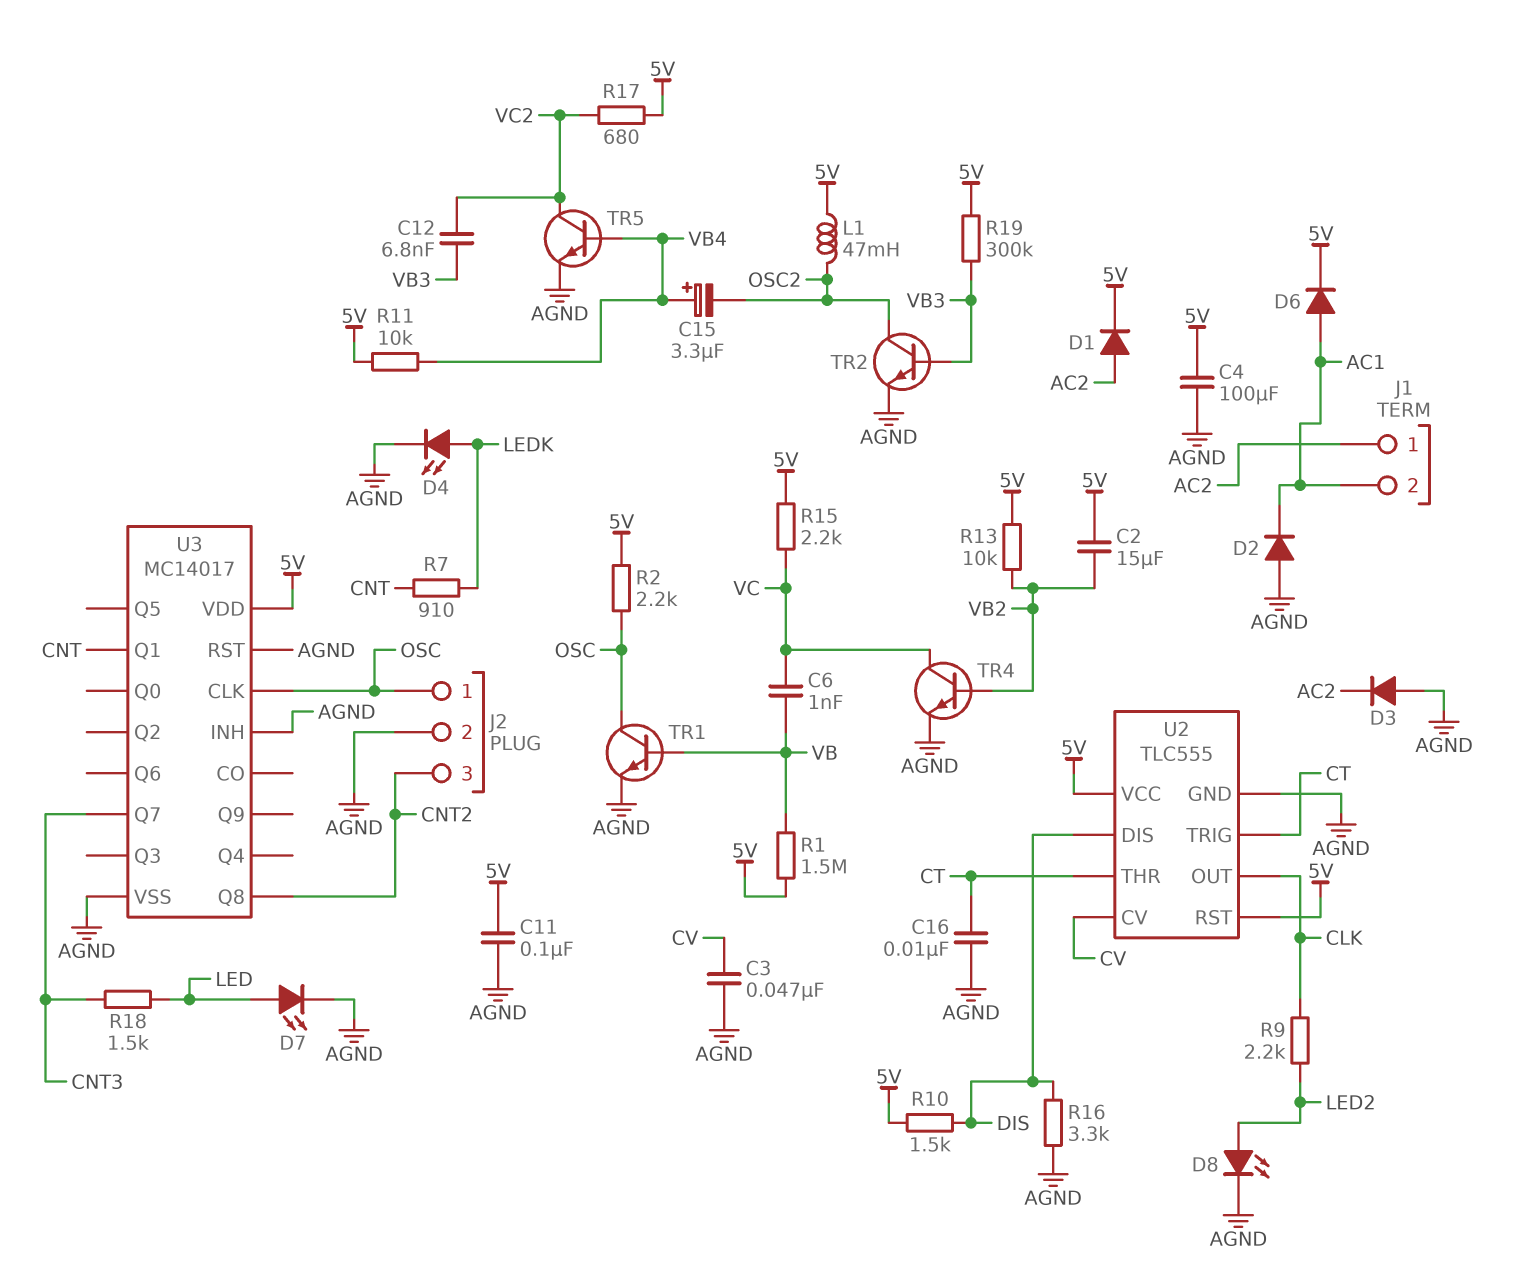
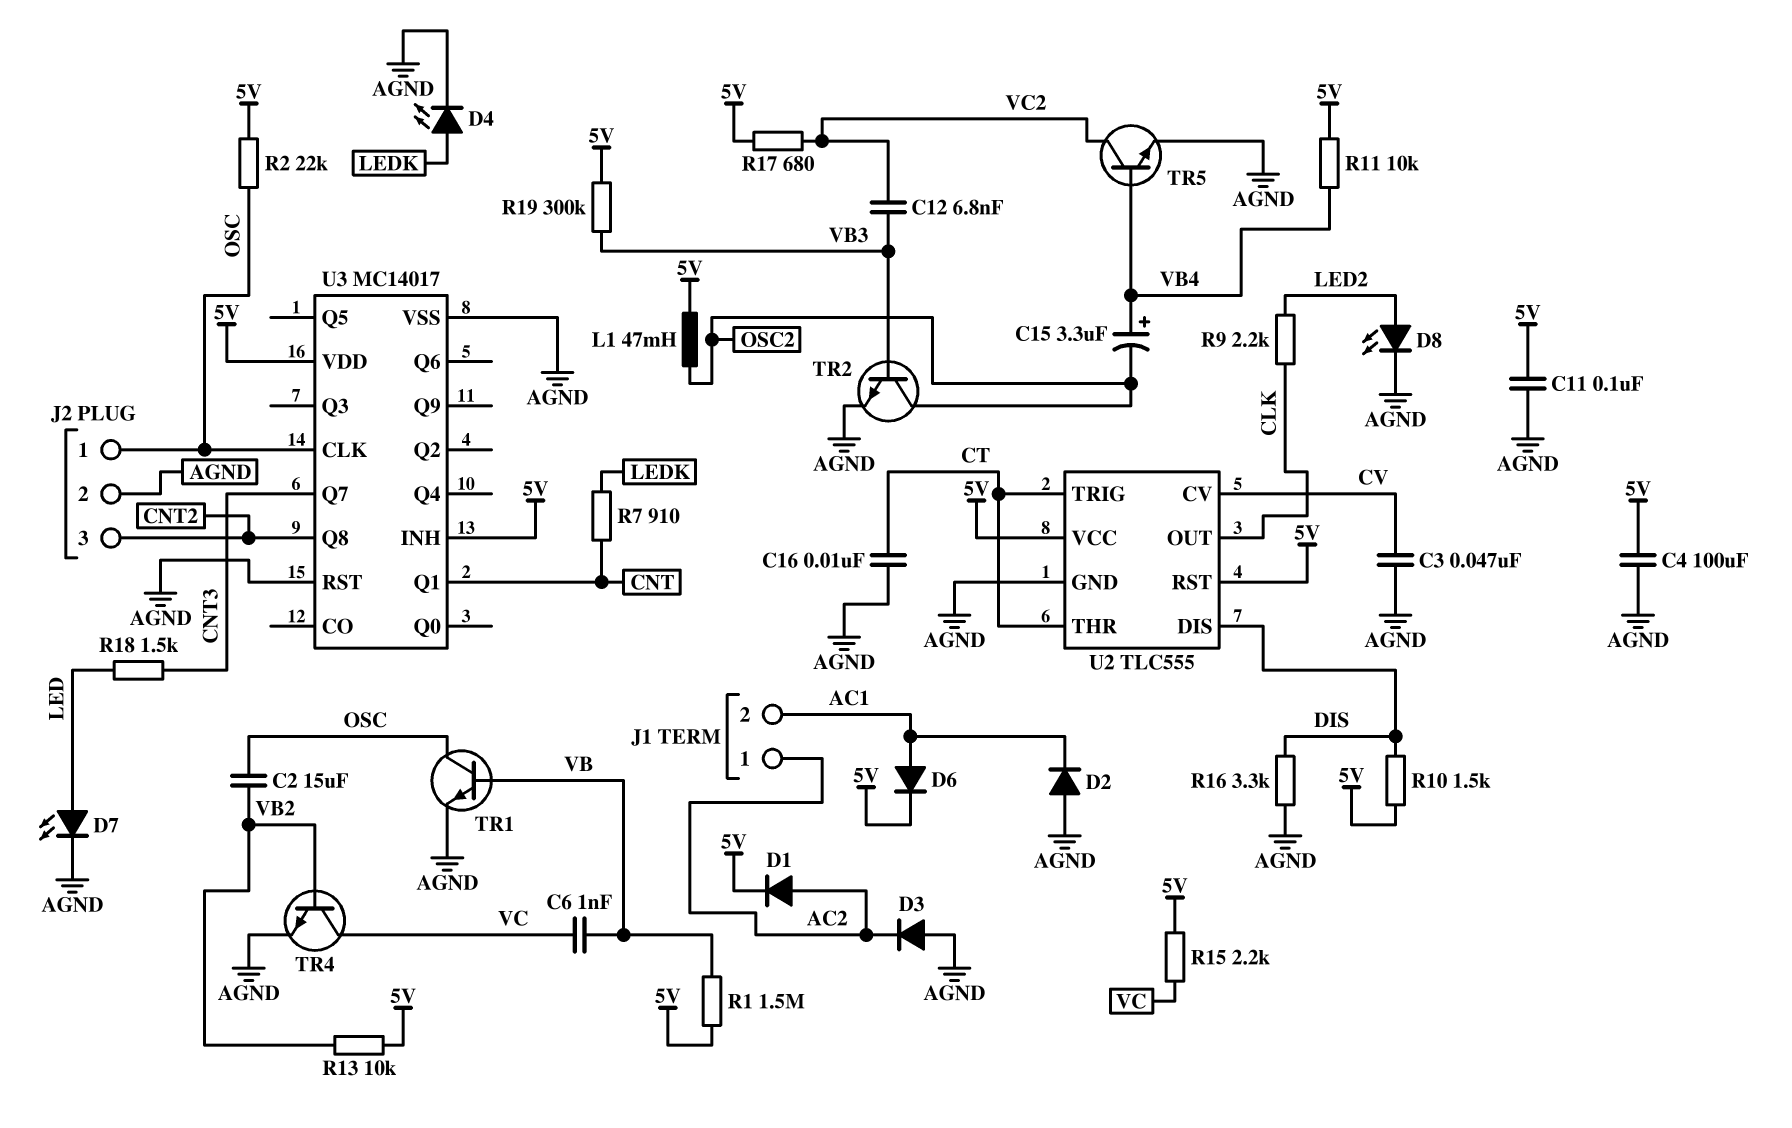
C2: 15uF (5V, VB2) -> 15uF (OSC, VB2)
R2: 2.2k (5V, OSC) -> 22k (5V, OSC)
U3 pin INH: AGND -> 5V

